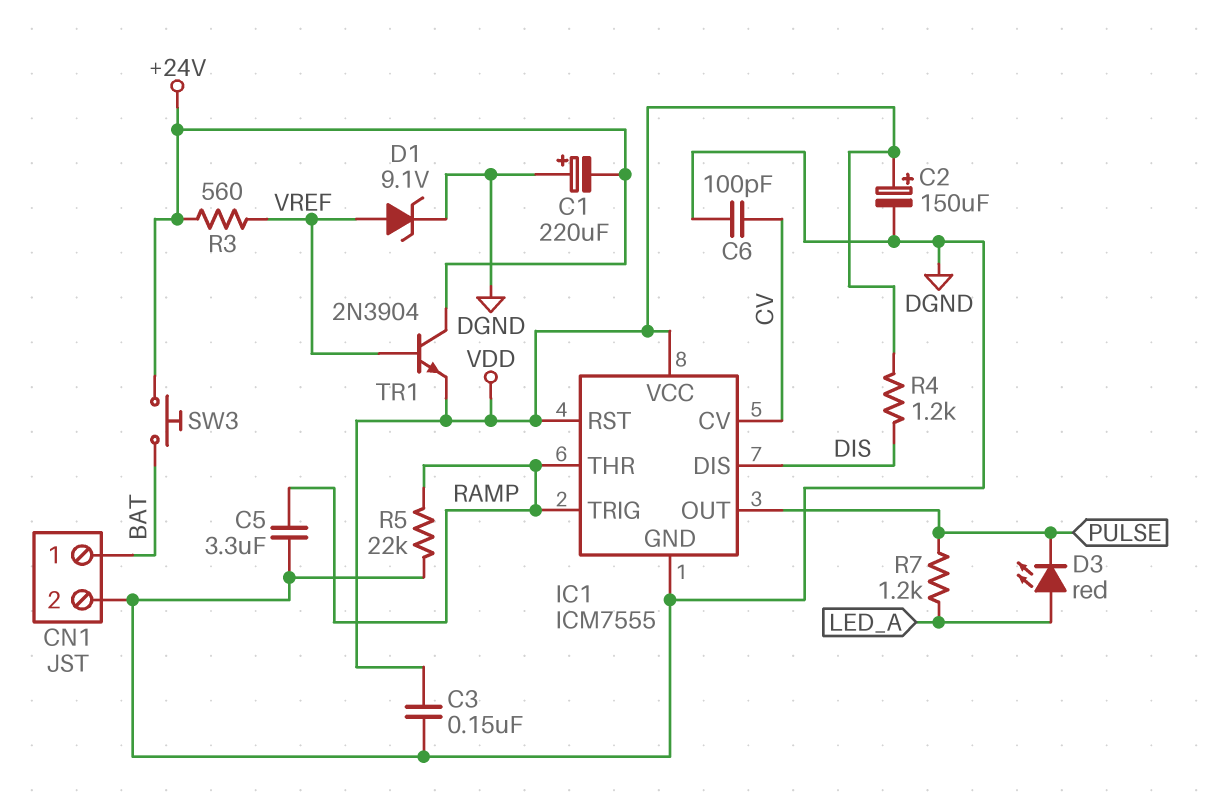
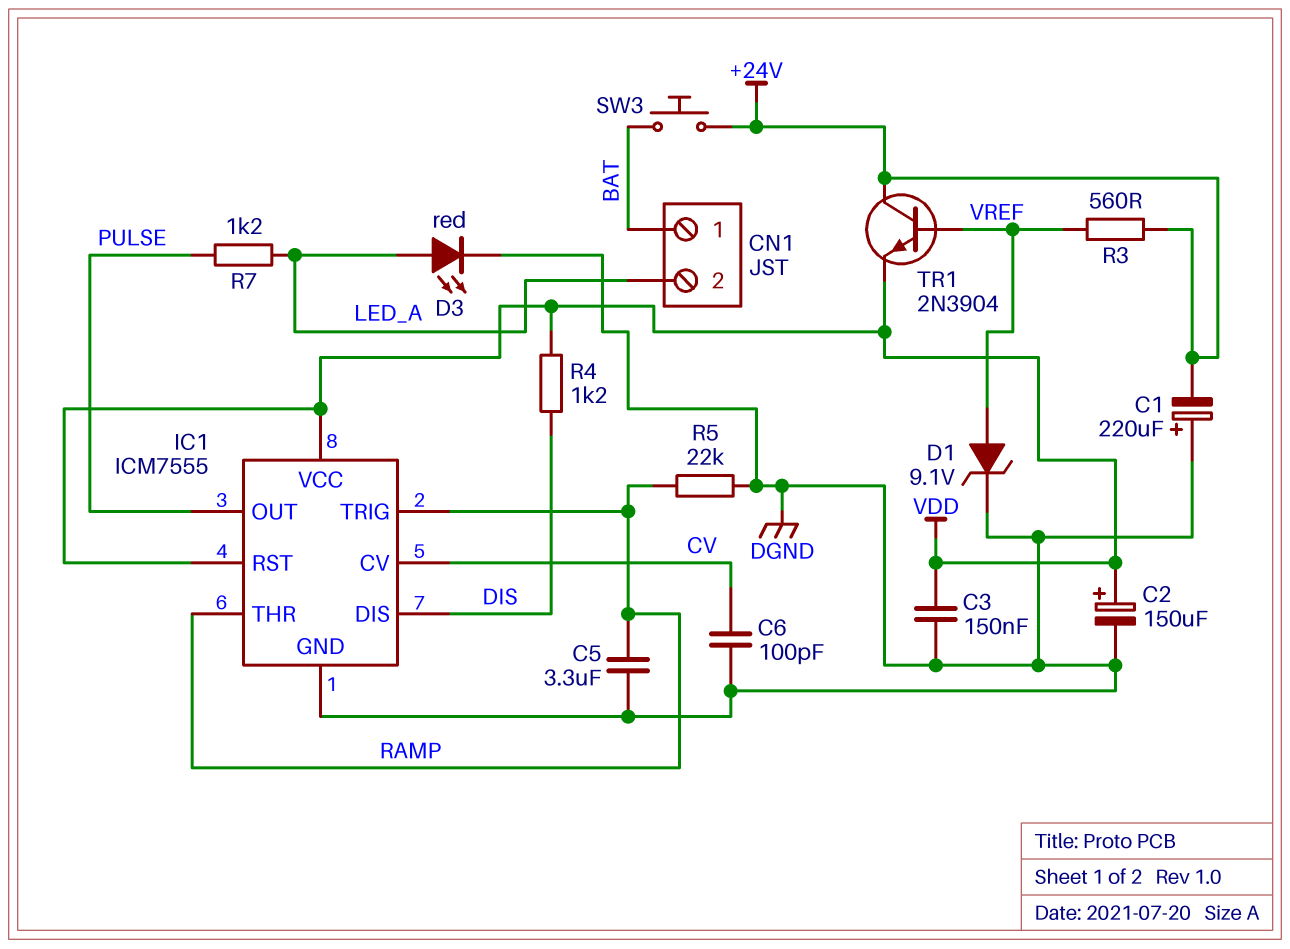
CN1 pin 2: DGND -> LED_A
D3: LED red (A LED_A, K PULSE) -> LED red (A LED_A, K DGND)

